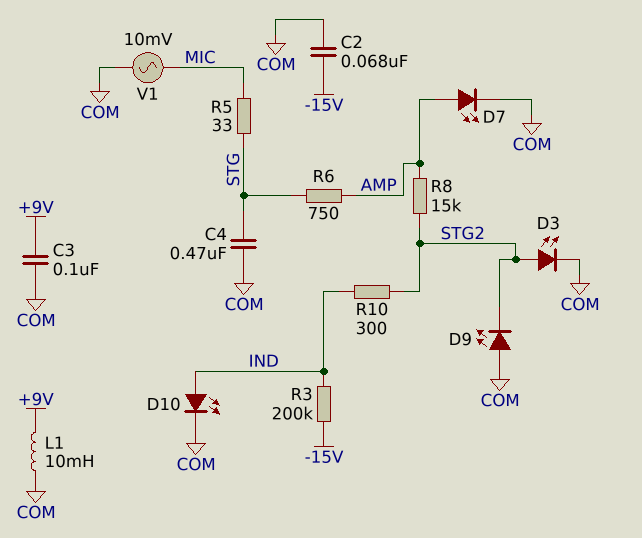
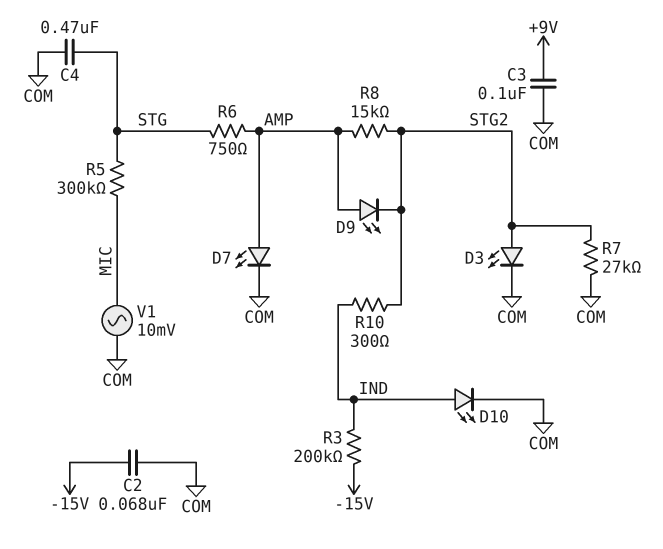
D9: LED (A COM, K STG2) -> LED (A AMP, K STG2)
L1: 10mH (+9V, COM) -> none
R5: 33 (MIC, STG) -> 300k (MIC, STG)
R7: none -> 27k (COM, STG2)

